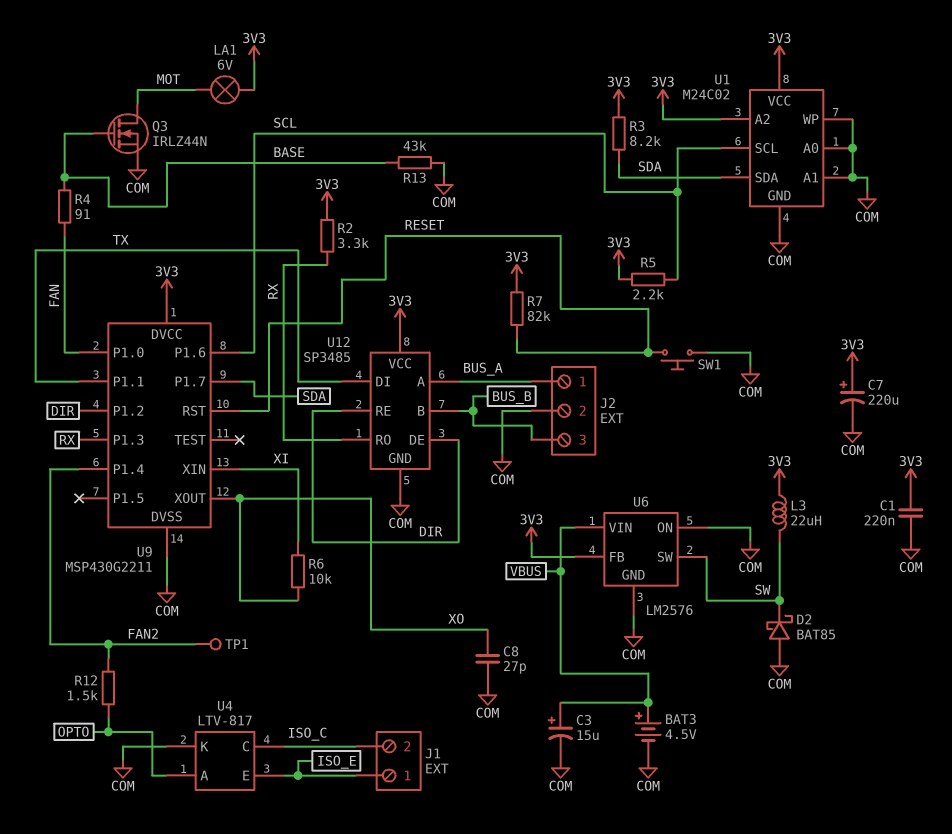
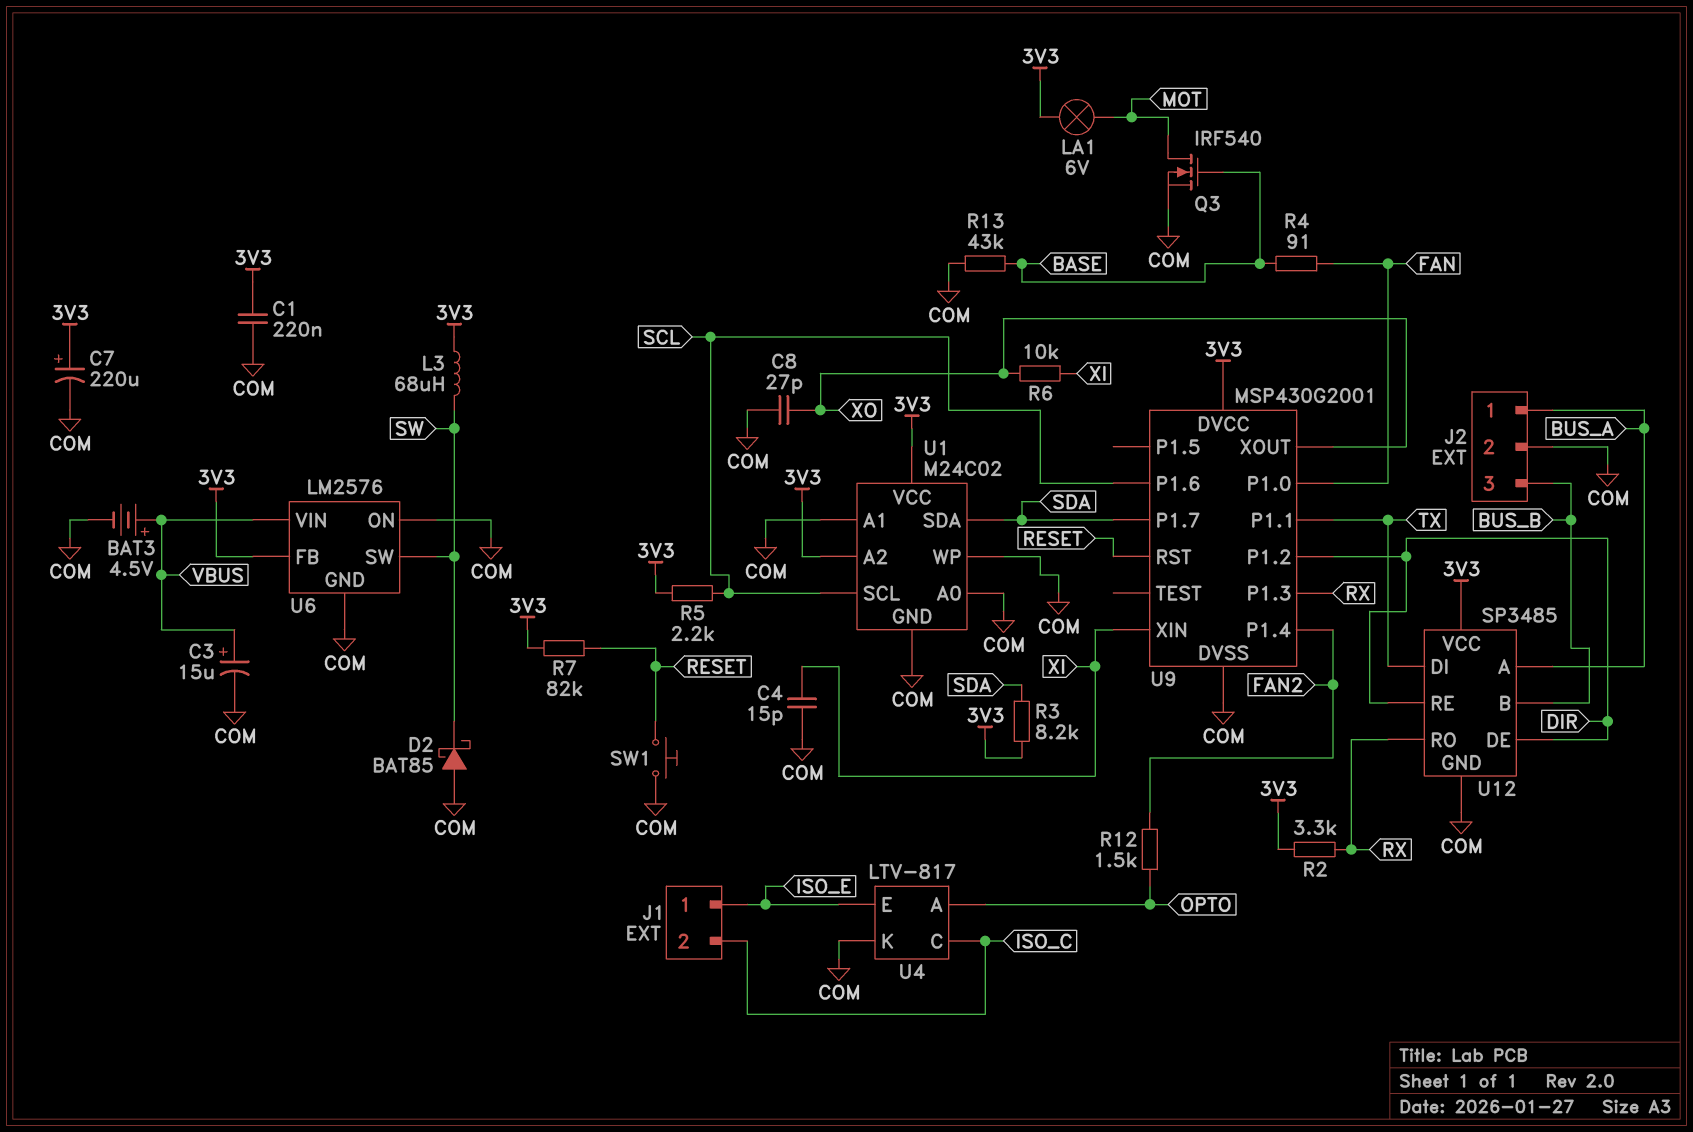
C4: none -> 15pF (COM, XI)
L3: 22uH (3V3, SW) -> 68uH (3V3, SW)
Q3: NMOS IRLZ44N (G BASE, D MOT, S COM) -> NMOS IRF540 (G BASE, D MOT, S COM)
TP1: test point (FAN2) -> none
U9: MSP430G2211 -> MSP430G2001

